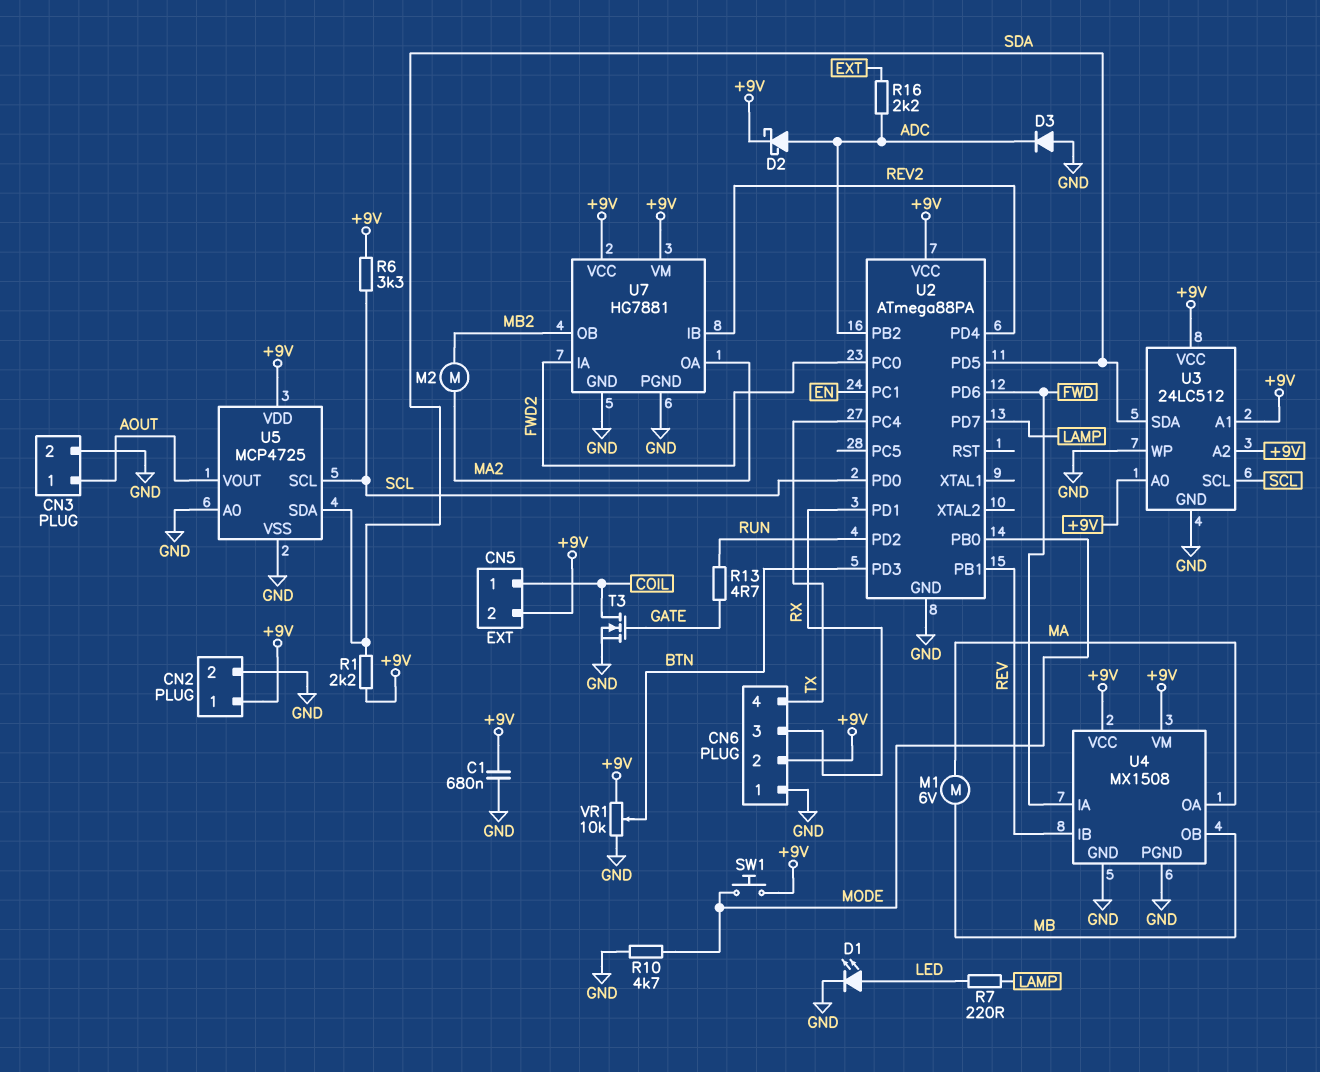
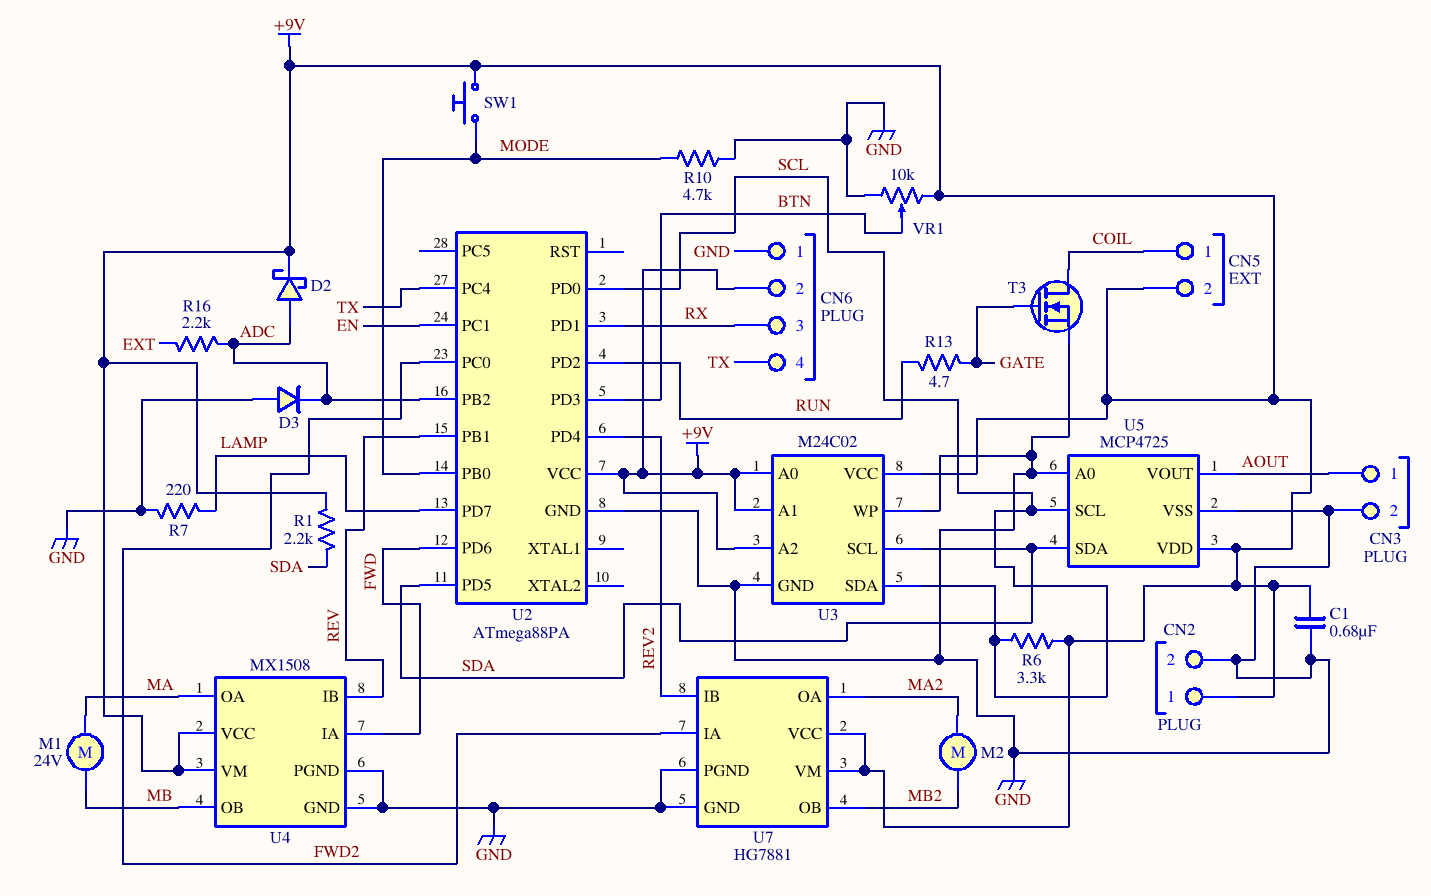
D1: LED (A LED, K GND) -> none
M1: motor 6V (MA, MB) -> motor 24V (MA, MB)
R7: 220 (LAMP, LED) -> 220 (GND, LAMP)
U3: 24LC512 -> M24C02
U3 pin SCL: SCL -> SDA
U3 pin SDA: SDA -> SCL

